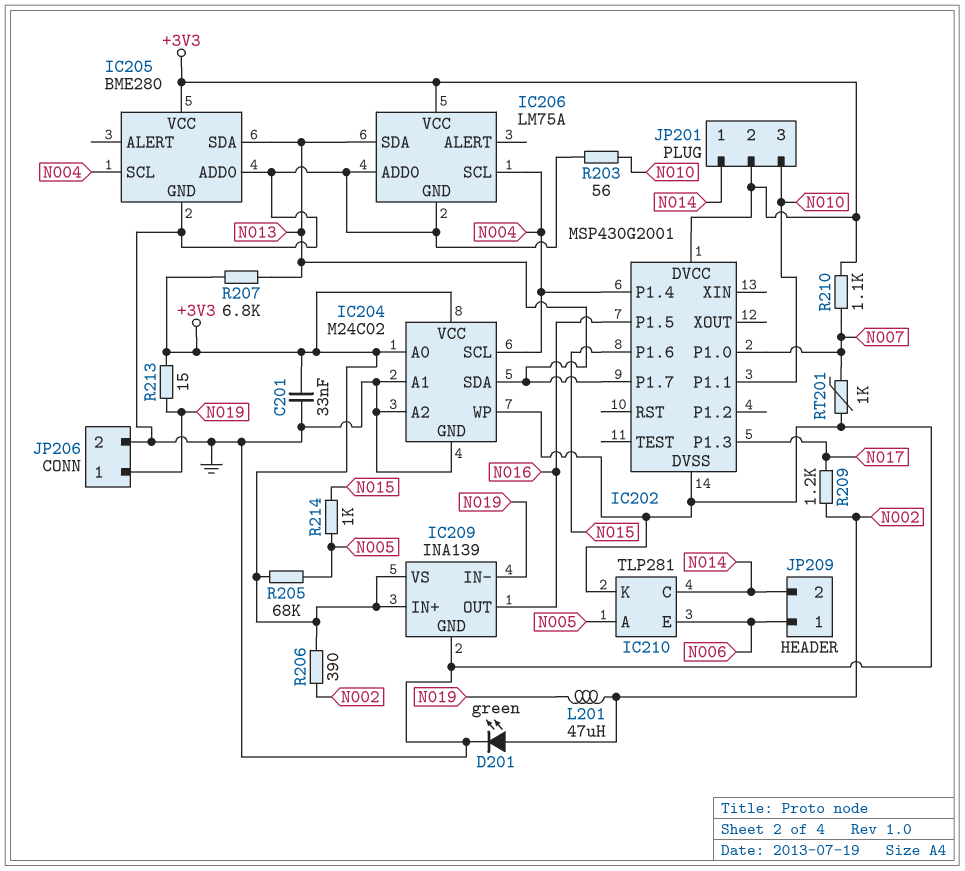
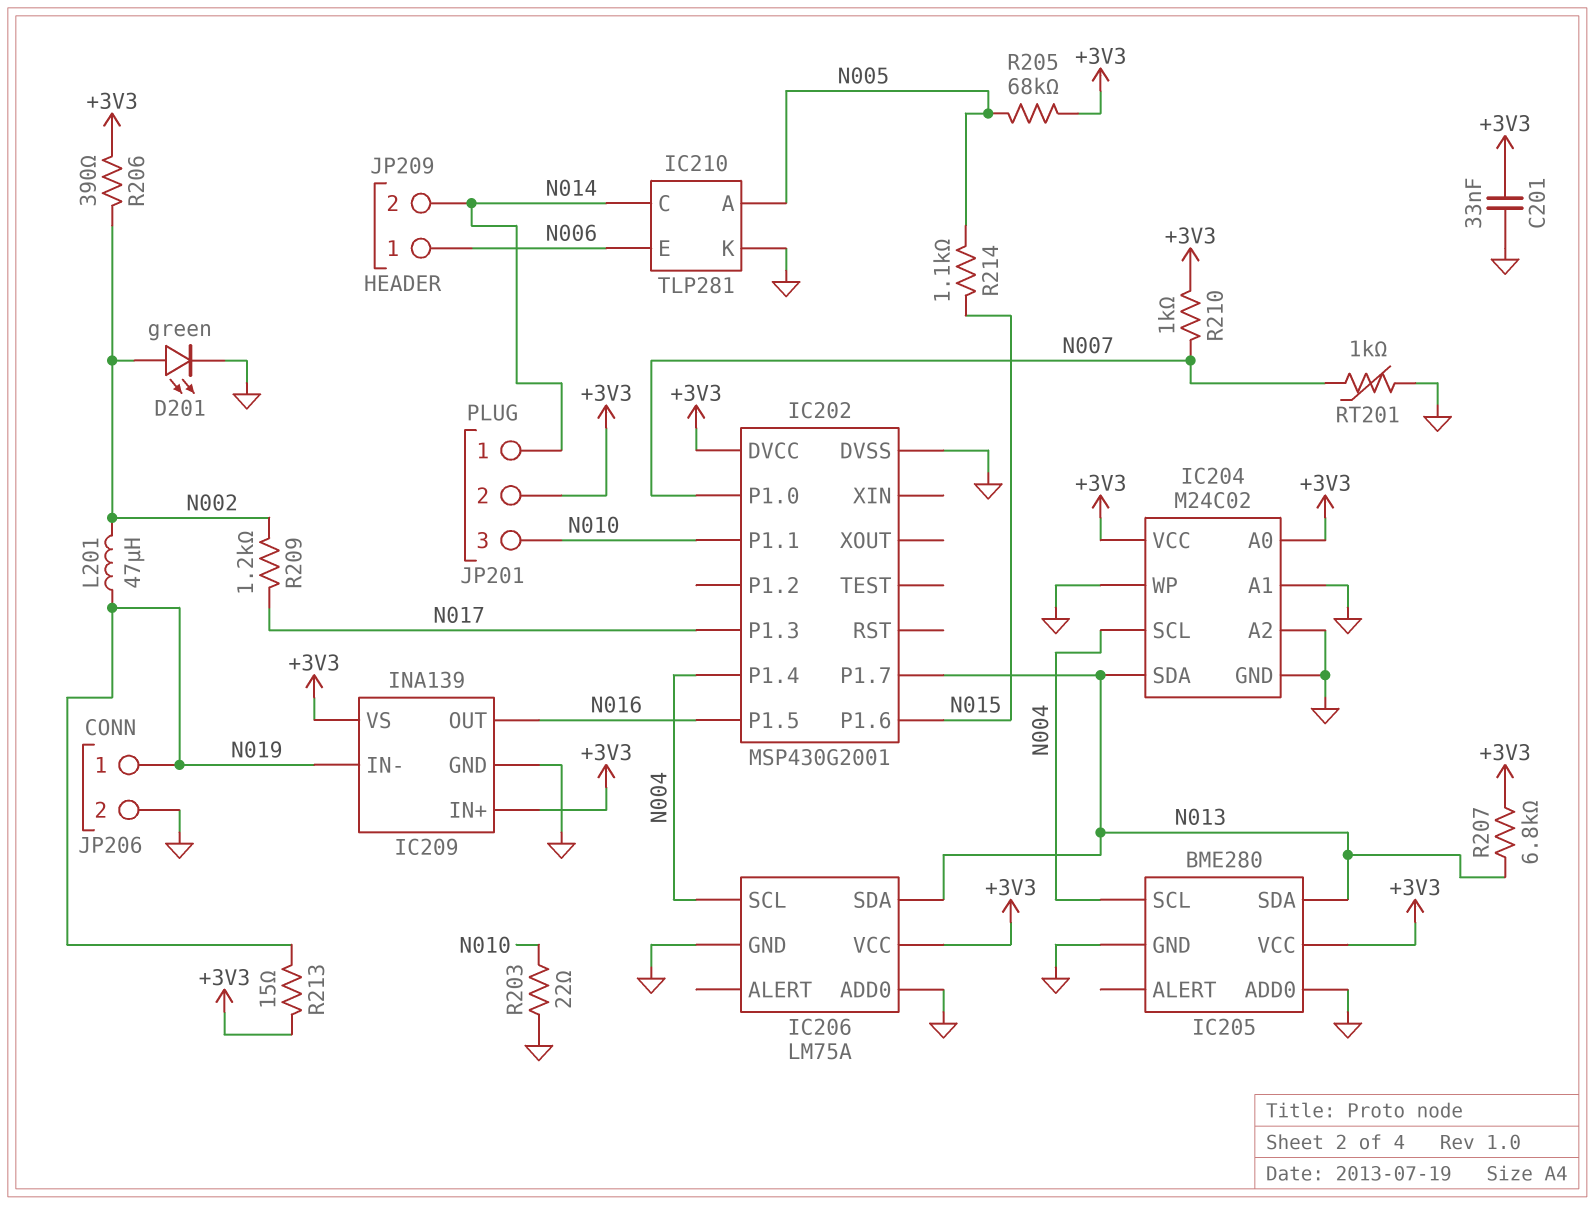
R203: 56 (GND, N010) -> 22 (GND, N010)
R210: 1.1k (+3V3, N007) -> 1k (+3V3, N007)
R214: 1k (N005, N015) -> 1.1k (N005, N015)

